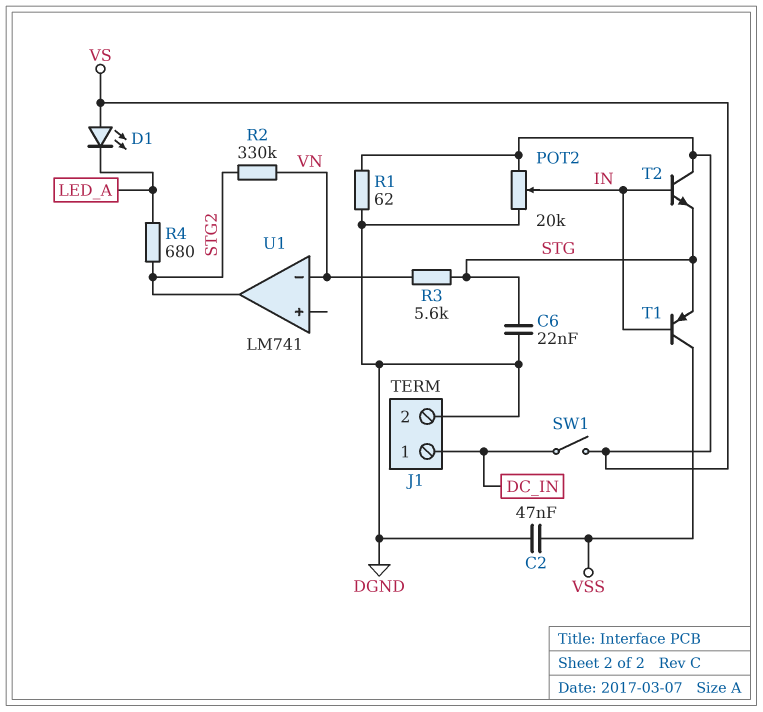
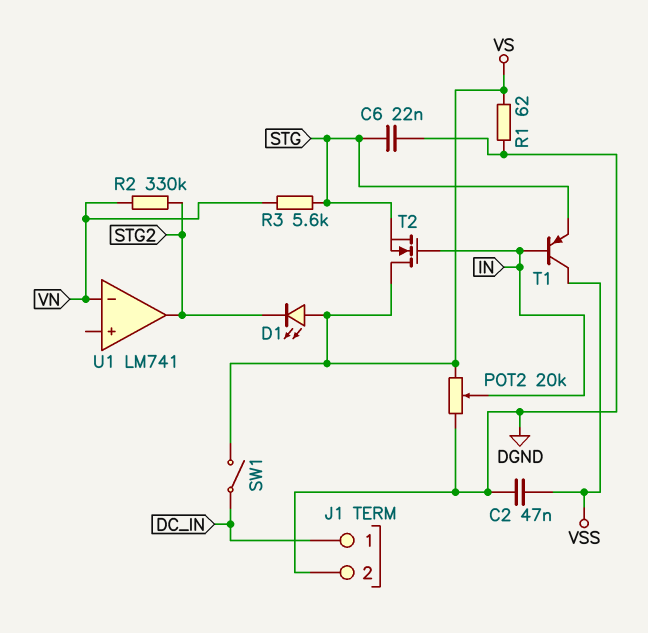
D1: LED (A VS, K LED_A) -> LED (A VS, K STG2)
R4: 680 (LED_A, STG2) -> none
T2: NPN (B IN, C VS, E STG) -> NMOS (G IN, D VS, S STG)

